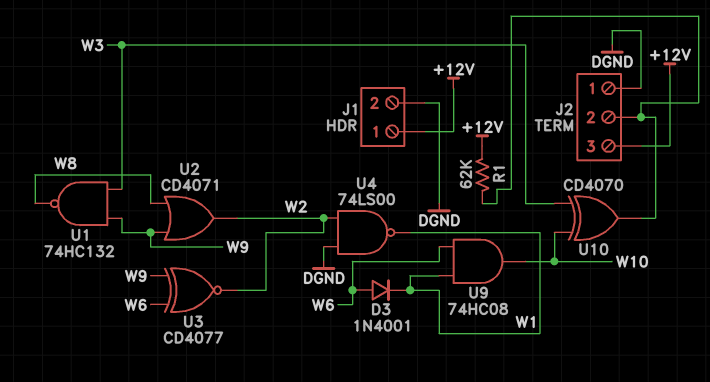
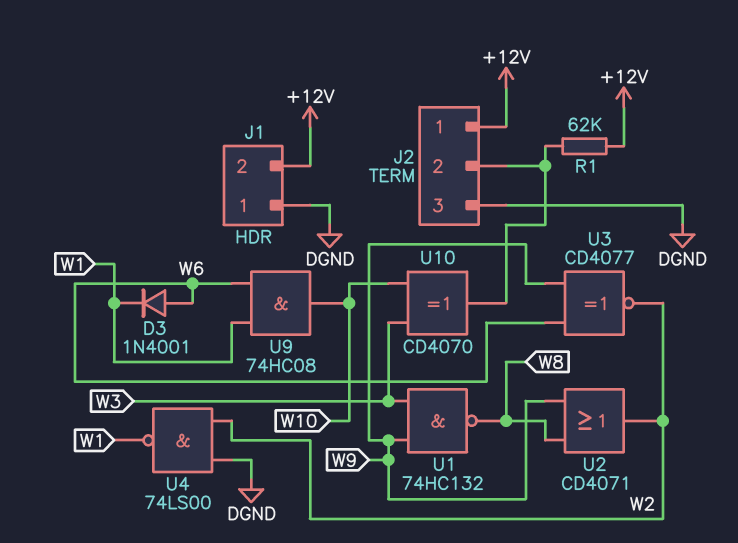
J1 pin 1: +12V -> DGND
J1 pin 2: DGND -> +12V
J2 pin 1: DGND -> +12V
J2 pin 3: +12V -> DGND

